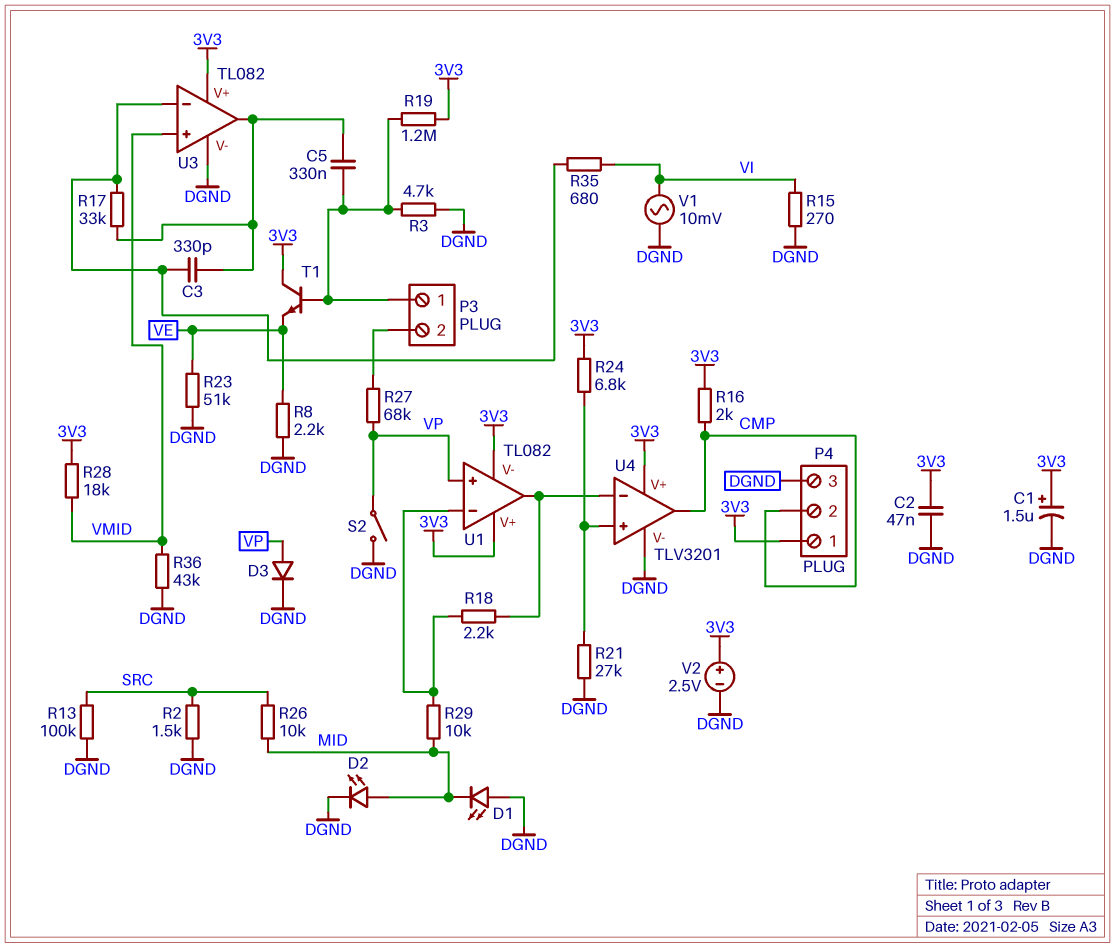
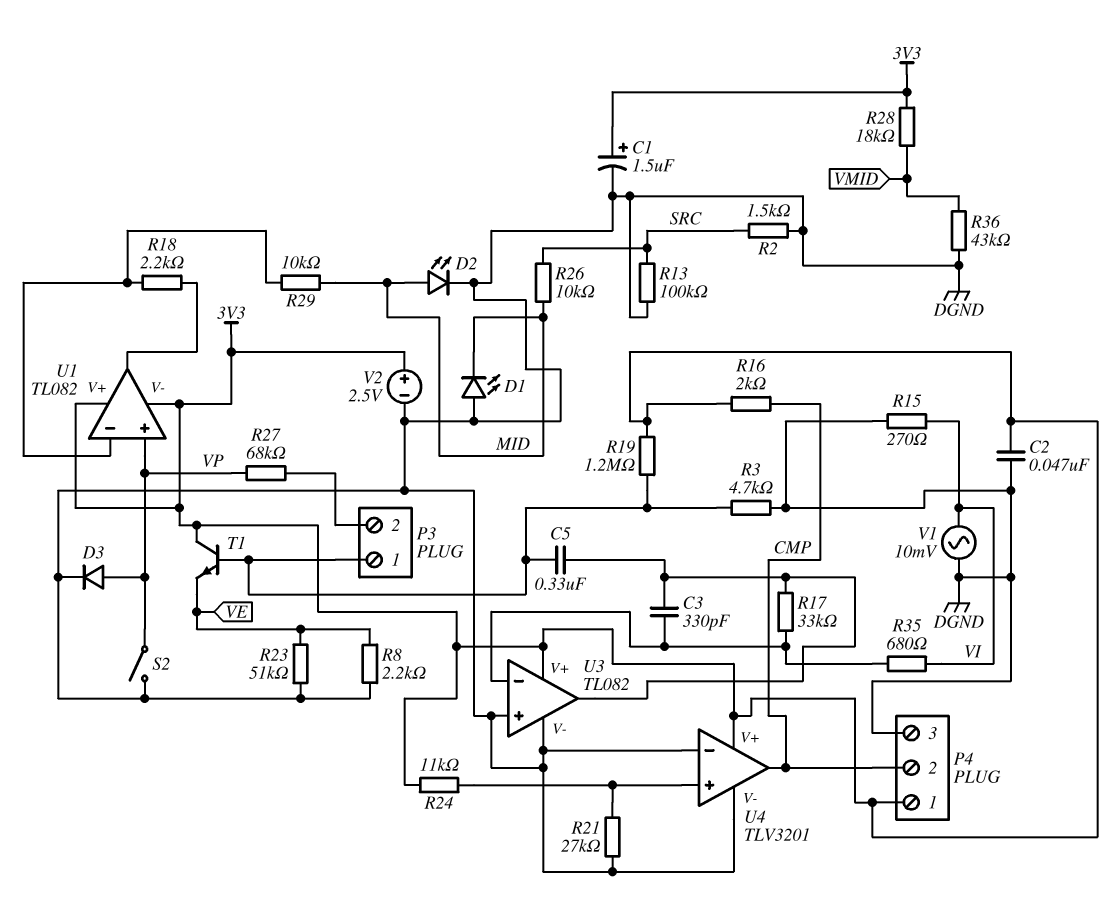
R24: 6.8k (3V3, U4/in+) -> 11k (3V3, U4/in+)
U3 pin in+: VMID -> DGND
U4 pin in-: U1/out -> DGND

